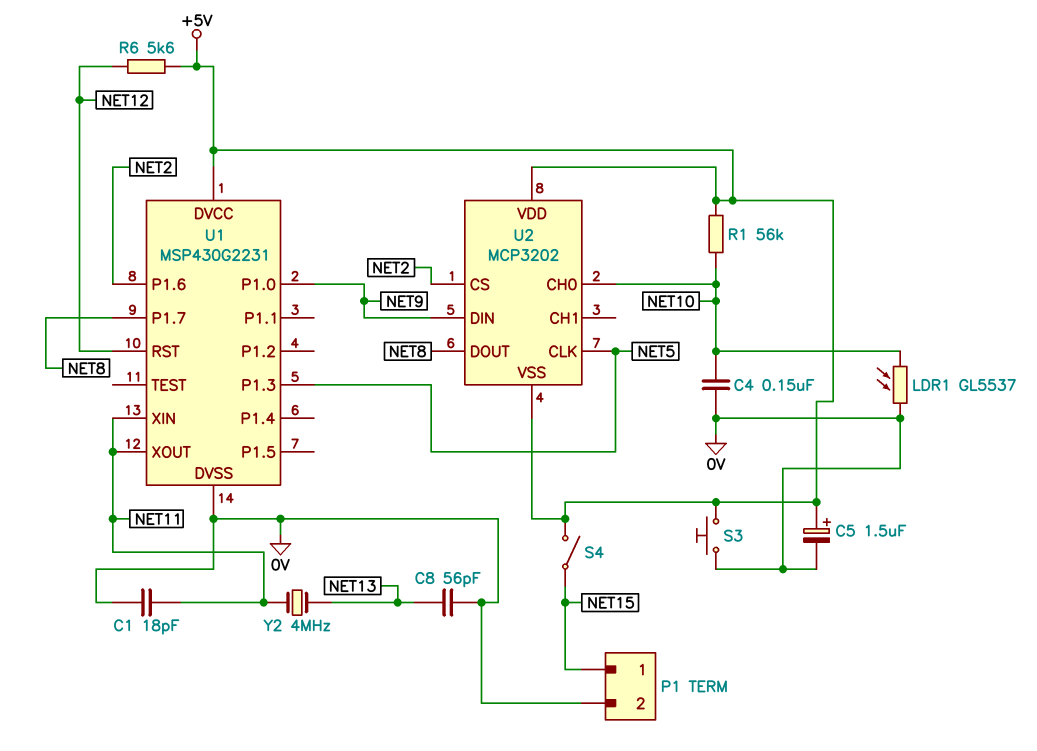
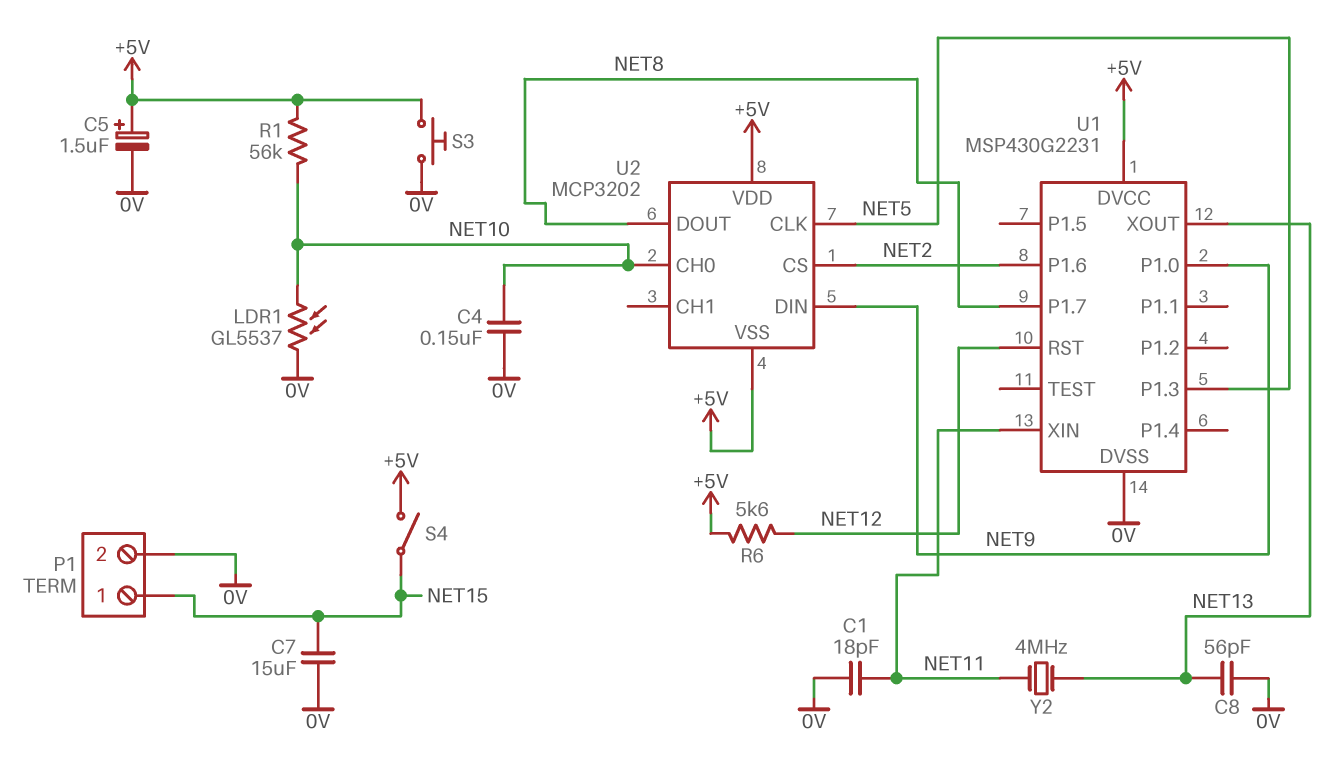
C7: none -> 15uF (0V, NET15)
U1 pin XOUT: NET11 -> NET13

